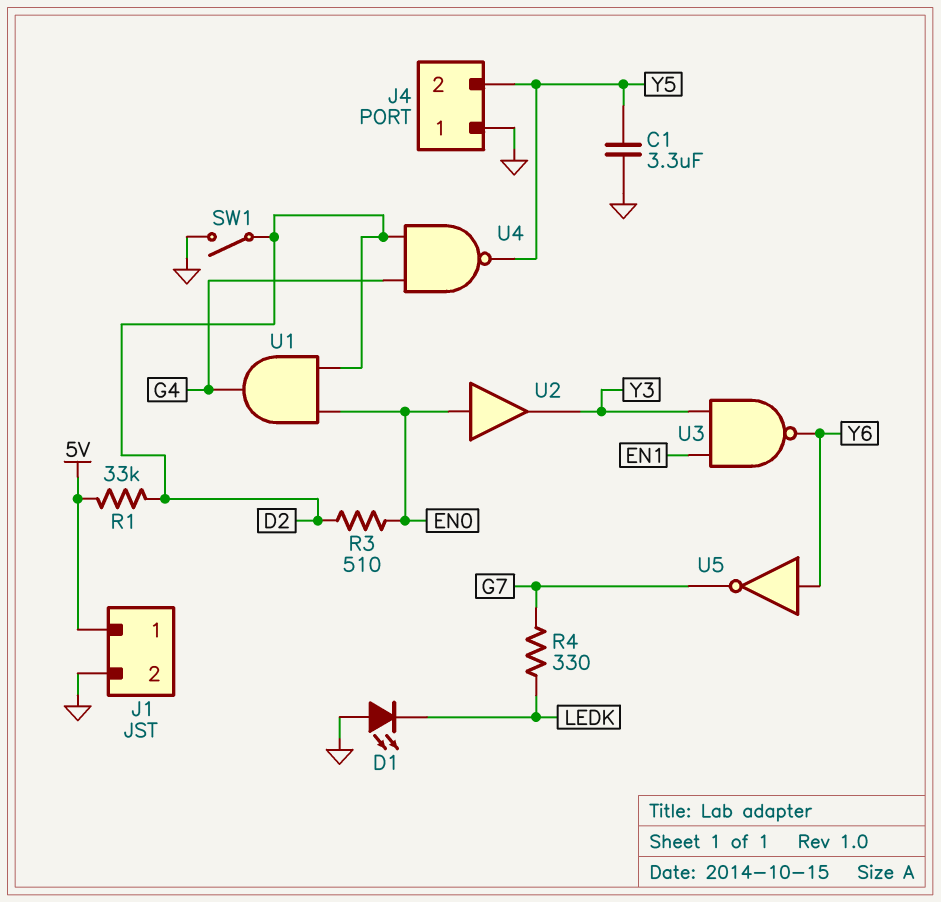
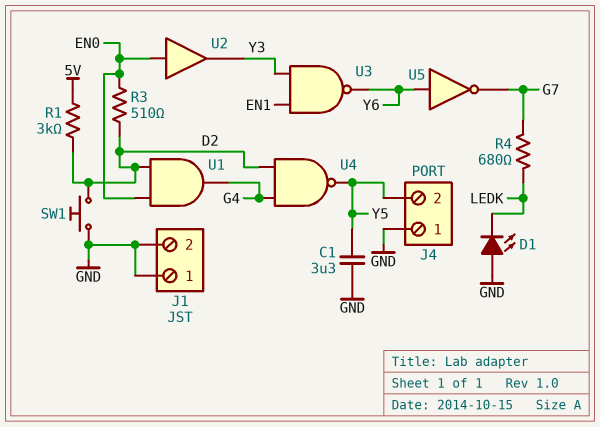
J1 pin 1: 5V -> GND
R1: 33k (5V, D2) -> 3k (5V, D2)
R4: 330 (G7, LEDK) -> 680 (G7, LEDK)
SW1: switch (D2, GND) -> button (D2, GND)

